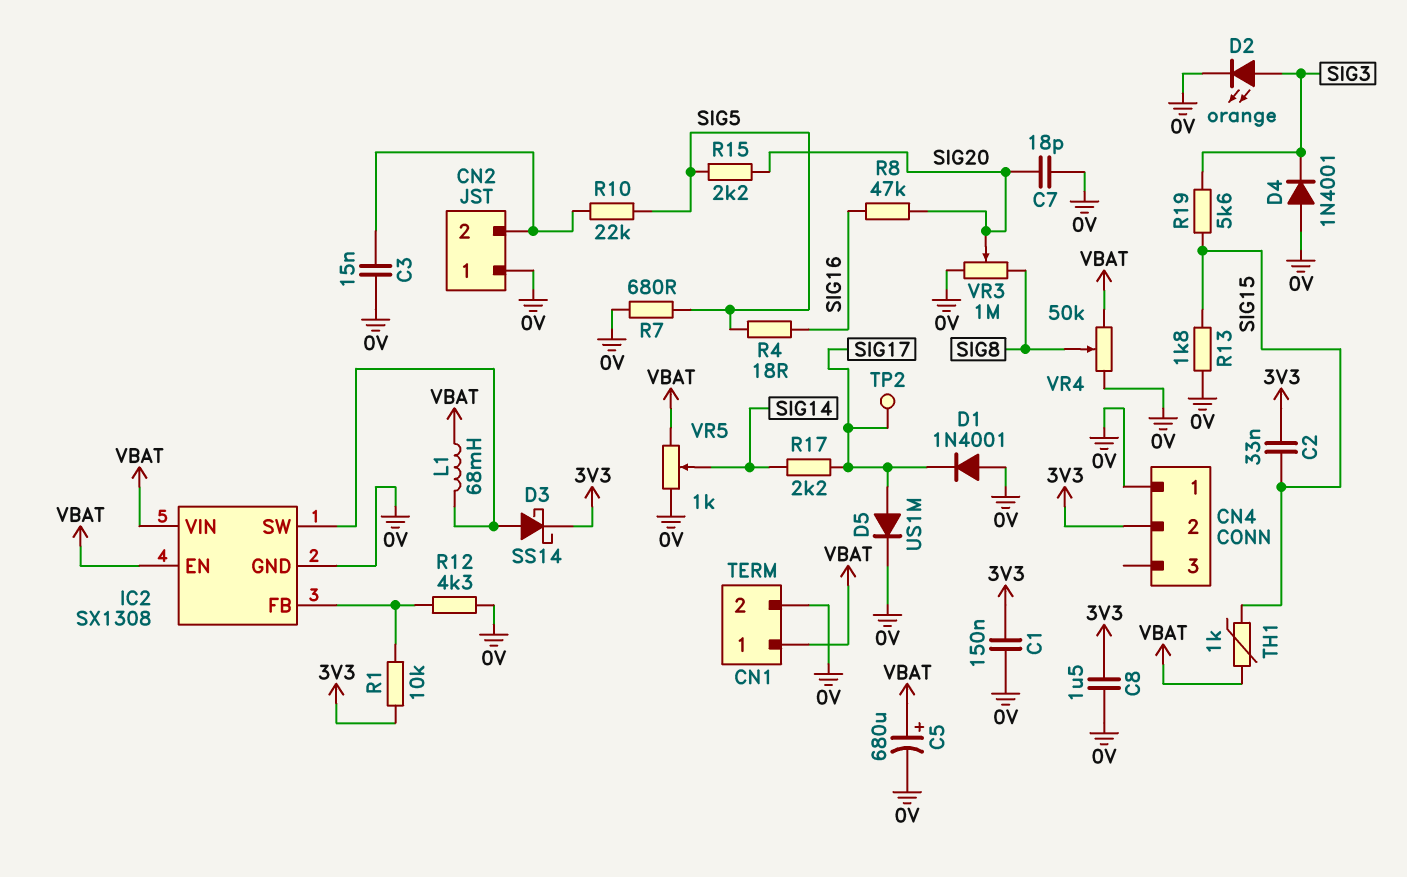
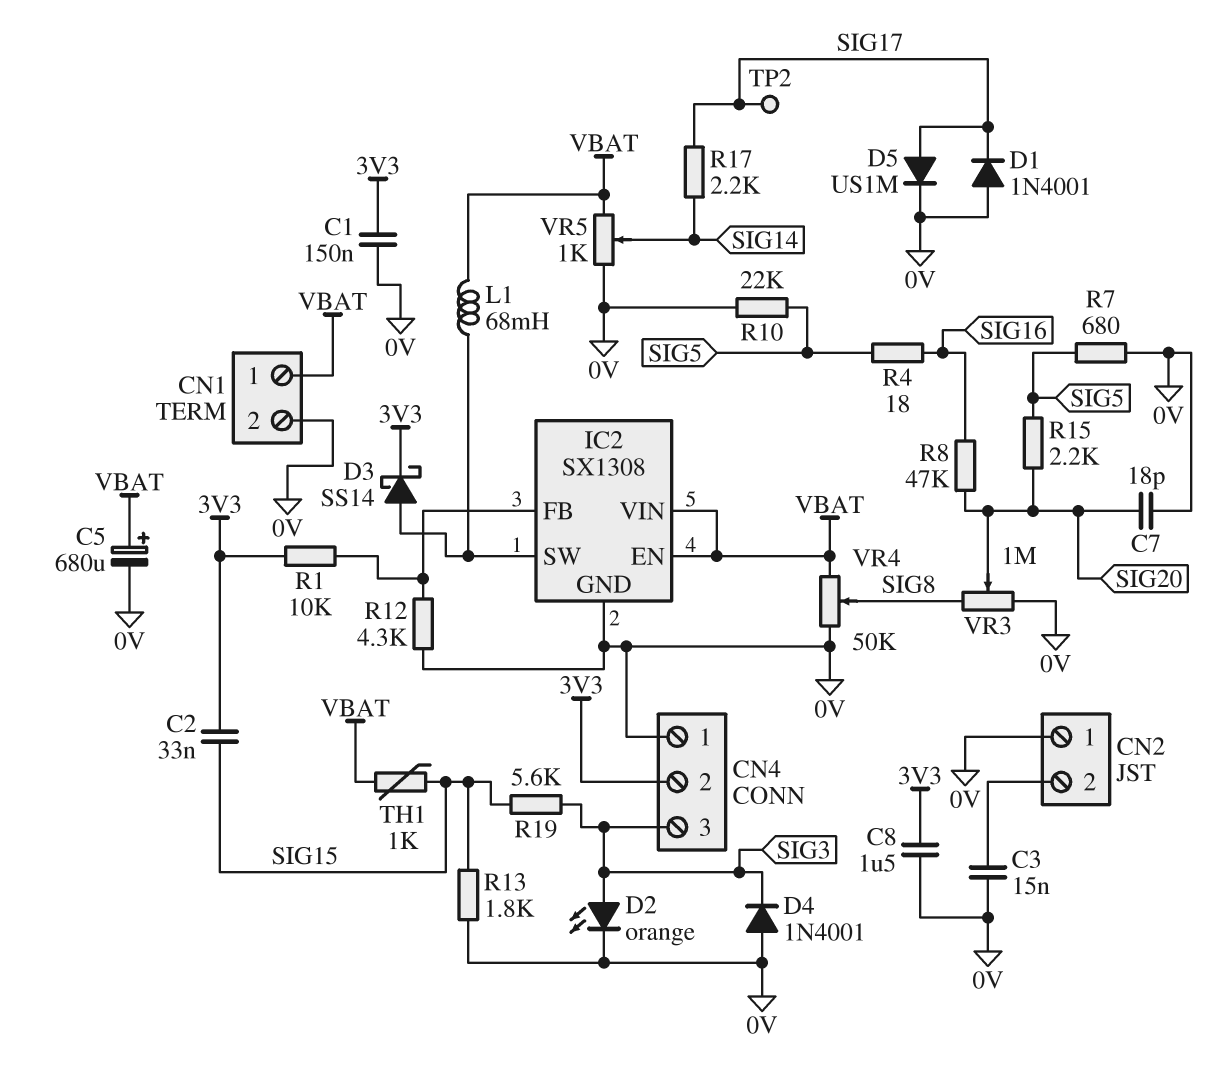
CN4 pin 3: none -> SIG3
R10: 22k (CN2/2, SIG5) -> 22k (0V, SIG5)

